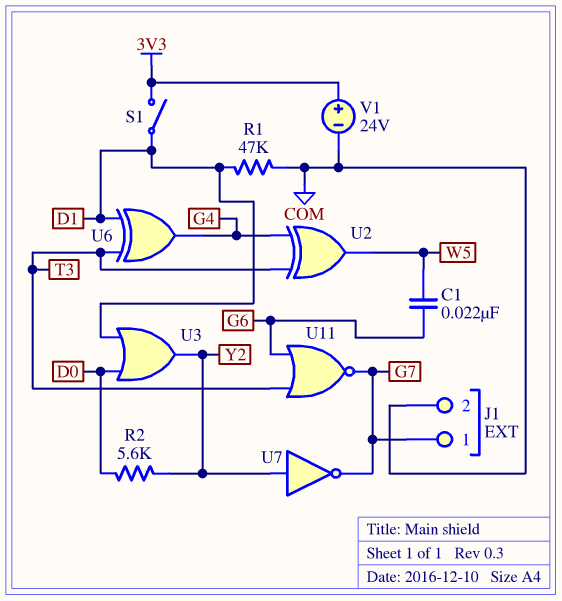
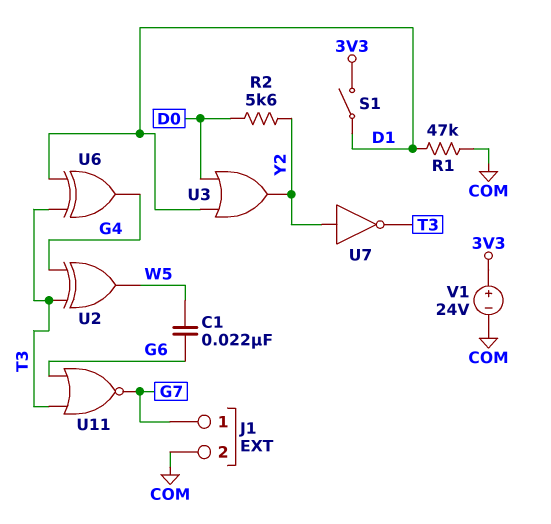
U7: NOT (in Y2, out G7) -> NOT (in Y2, out T3)

